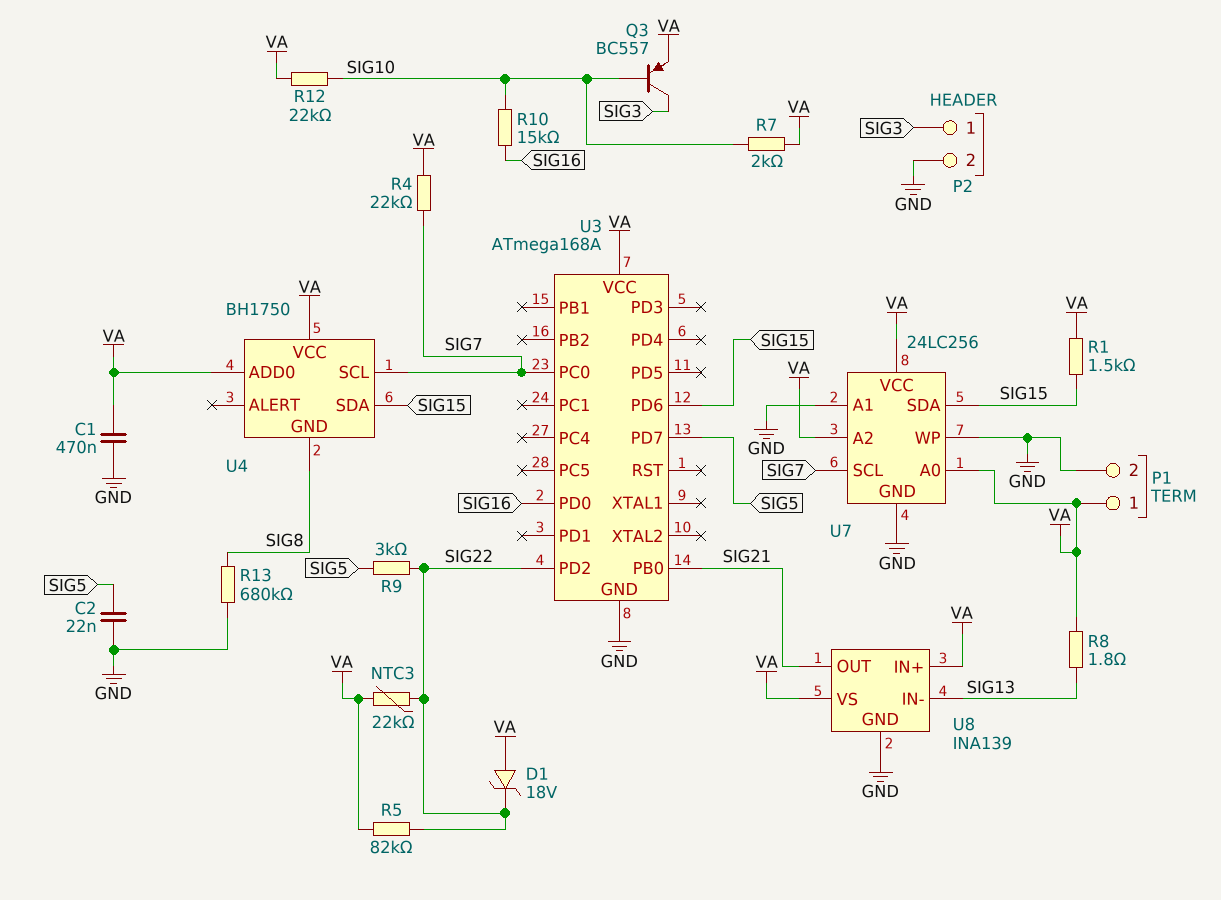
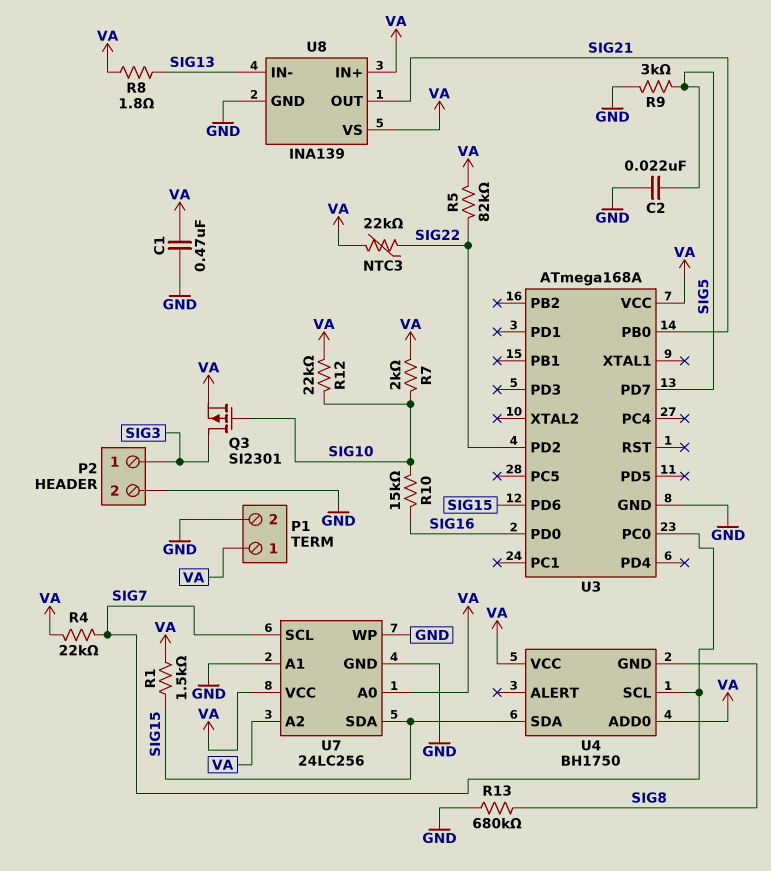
D1: zener 18V (A VA, K SIG22) -> none
Q3: PNP BC557 (B SIG10, C SIG3, E VA) -> PMOS SI2301 (G SIG10, D SIG3, S VA)
R9: 3k (SIG5, SIG22) -> 3k (GND, SIG5)

